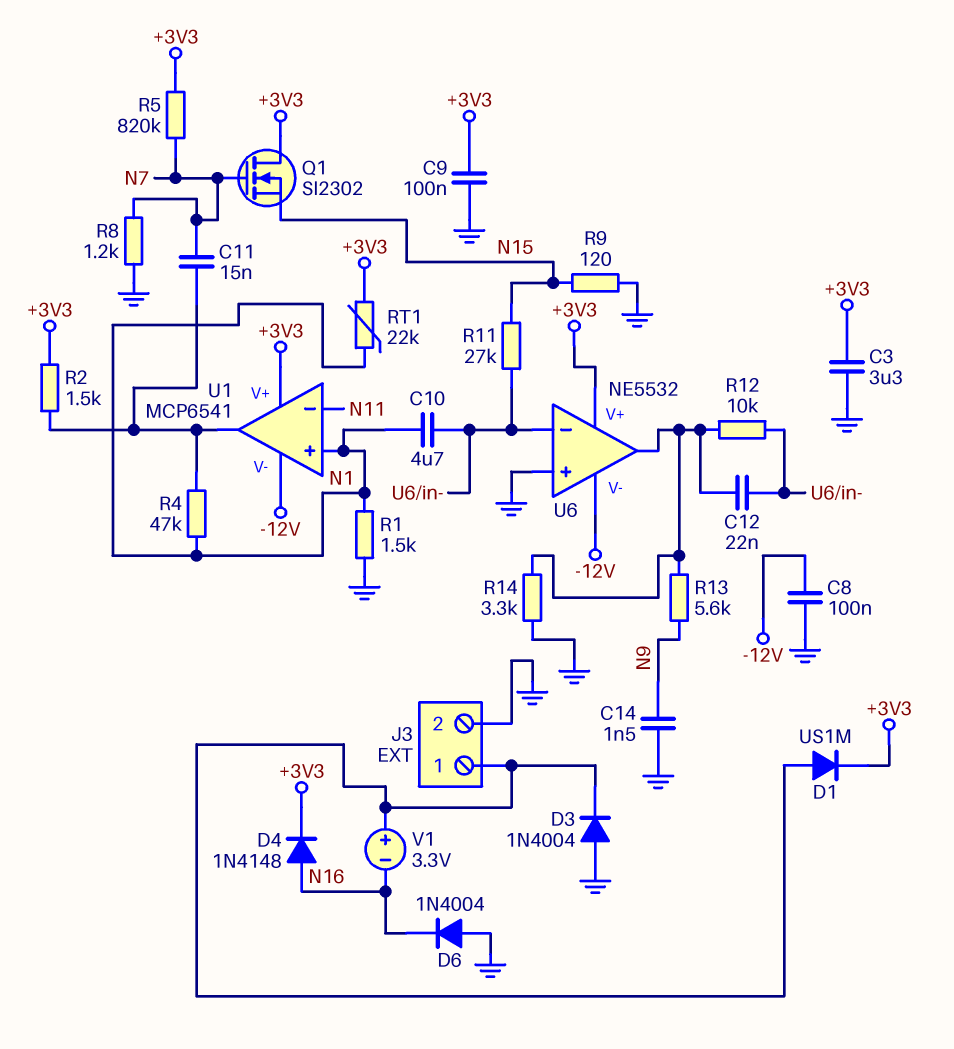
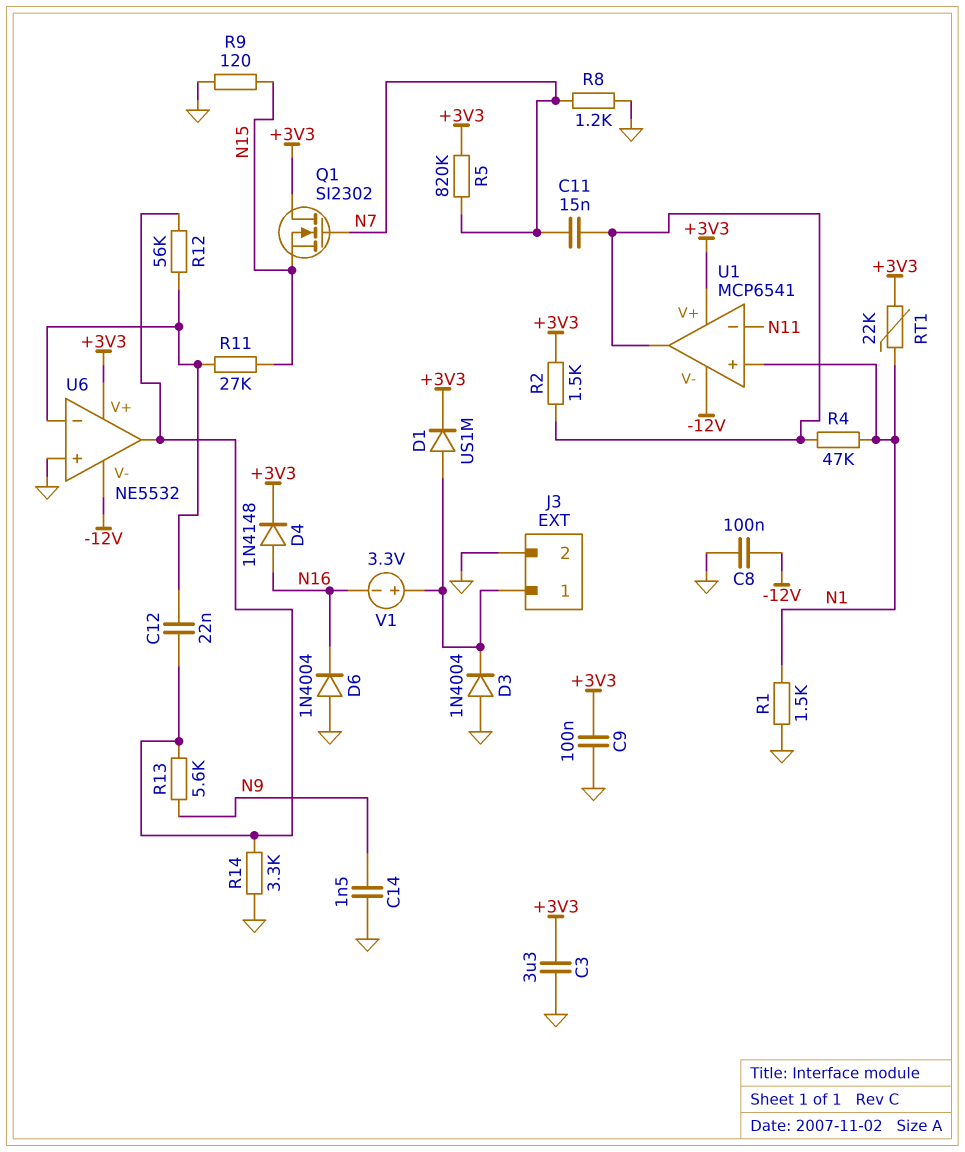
C10: 4.7uF (N1, U6/in-) -> none
R12: 10k (U6/in-, U6/out) -> 56k (U6/in-, U6/out)

